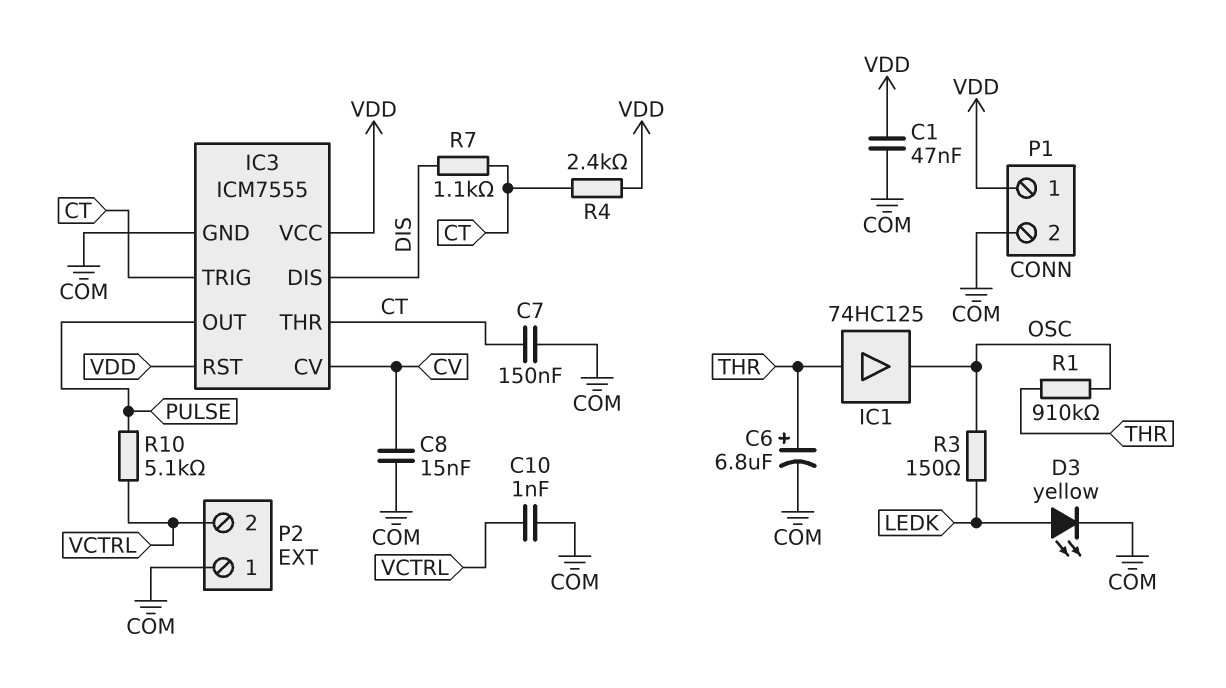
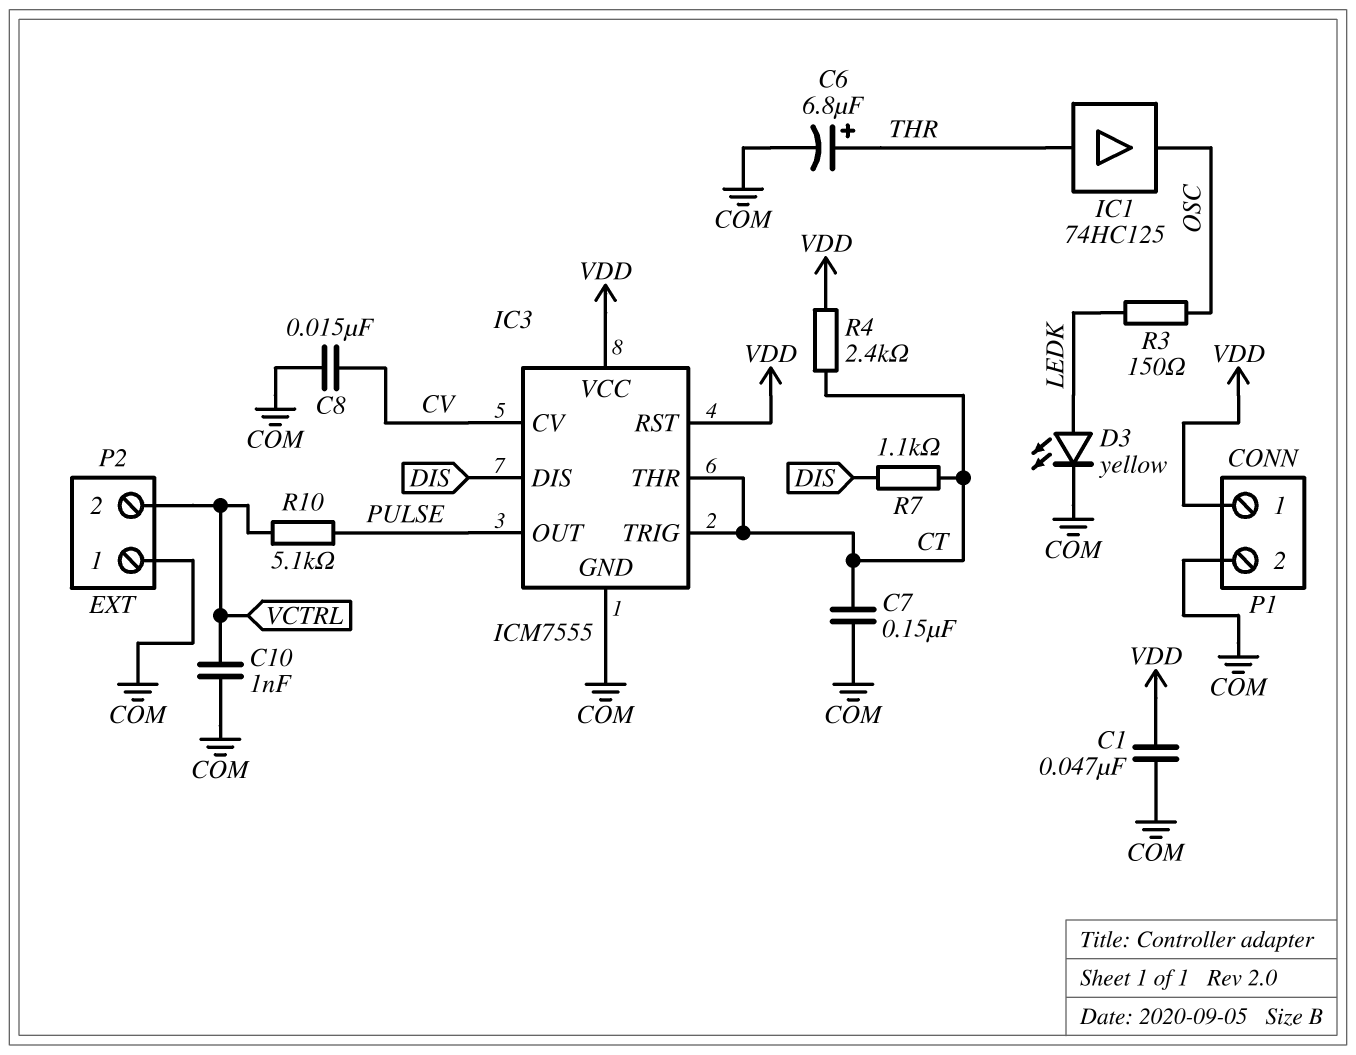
R1: 910k (OSC, THR) -> none

